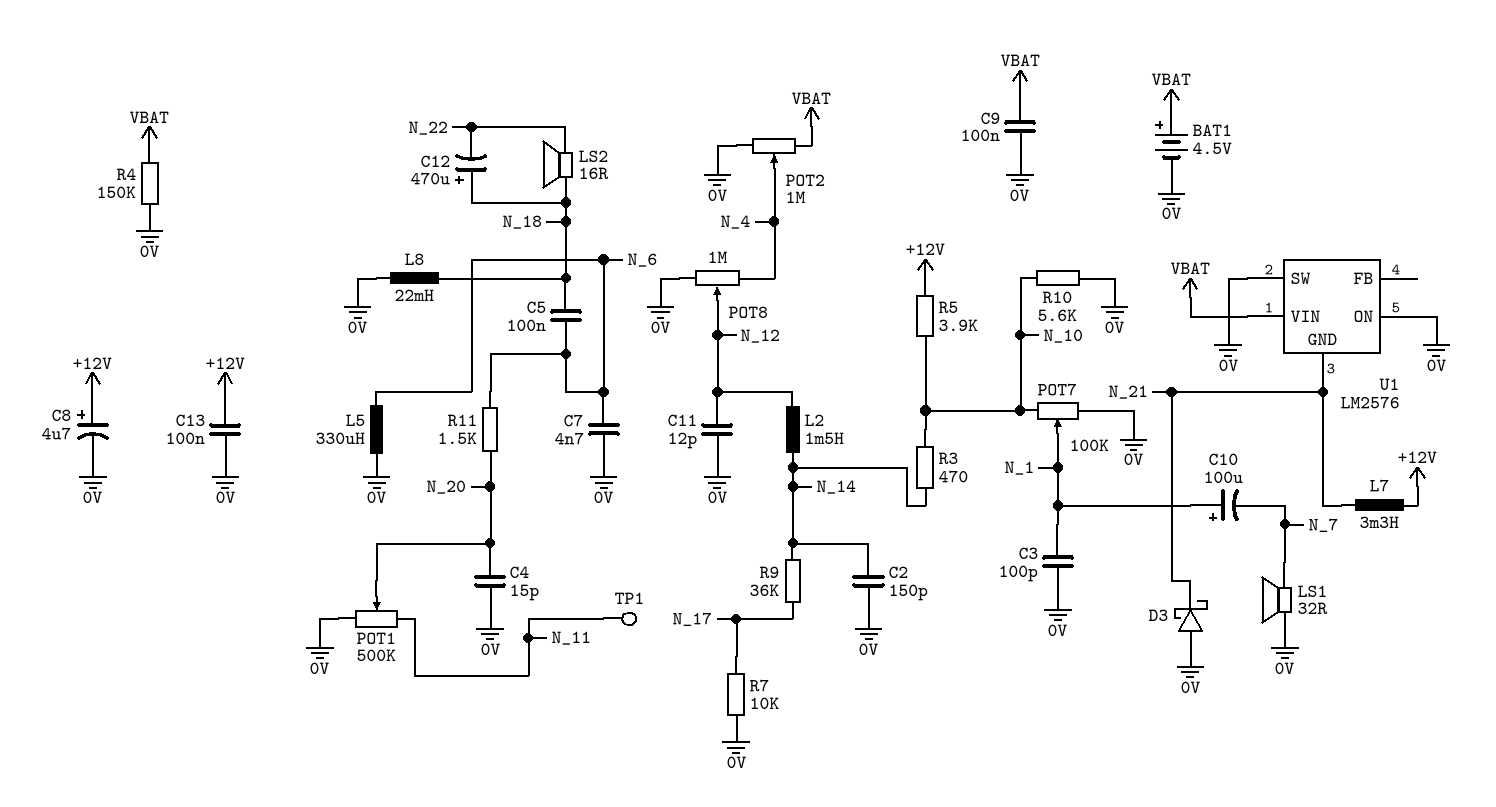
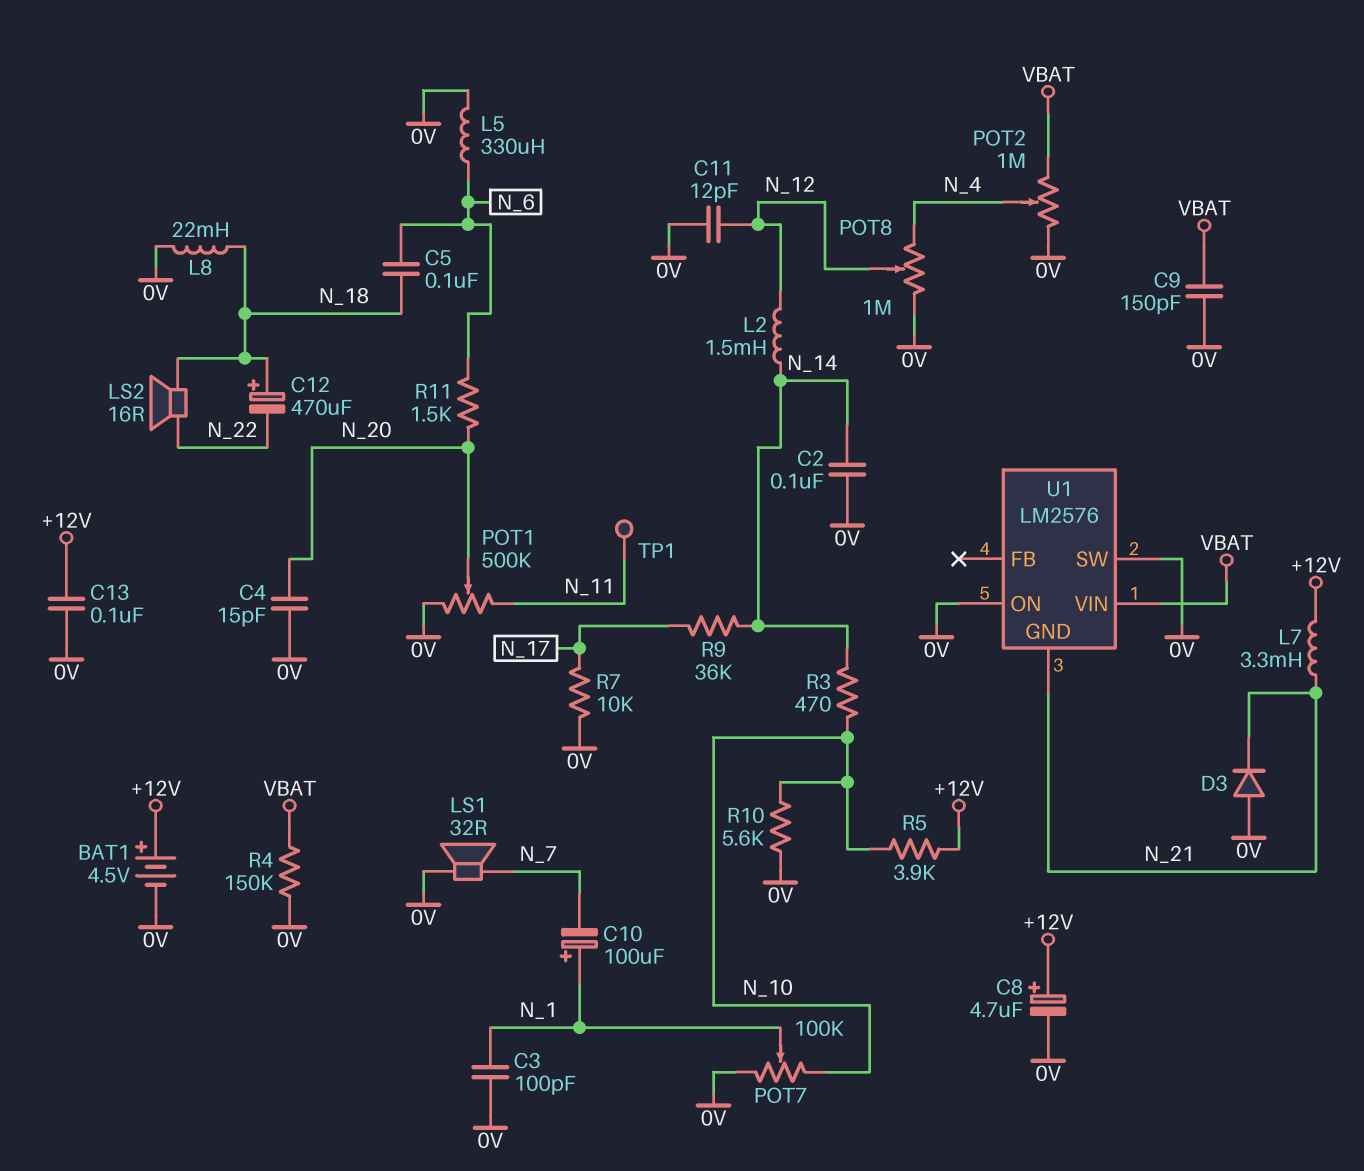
BAT1: 4.5V (plus VBAT, minus 0V) -> 4.5V (plus +12V, minus 0V)
C2: 150pF (0V, N_14) -> 100nF (0V, N_14)
C7: 4.7nF (0V, N_6) -> none
C9: 100nF (0V, VBAT) -> 150pF (0V, VBAT)
D3: schottky (A 0V, K N_21) -> diode (A 0V, K N_21)

